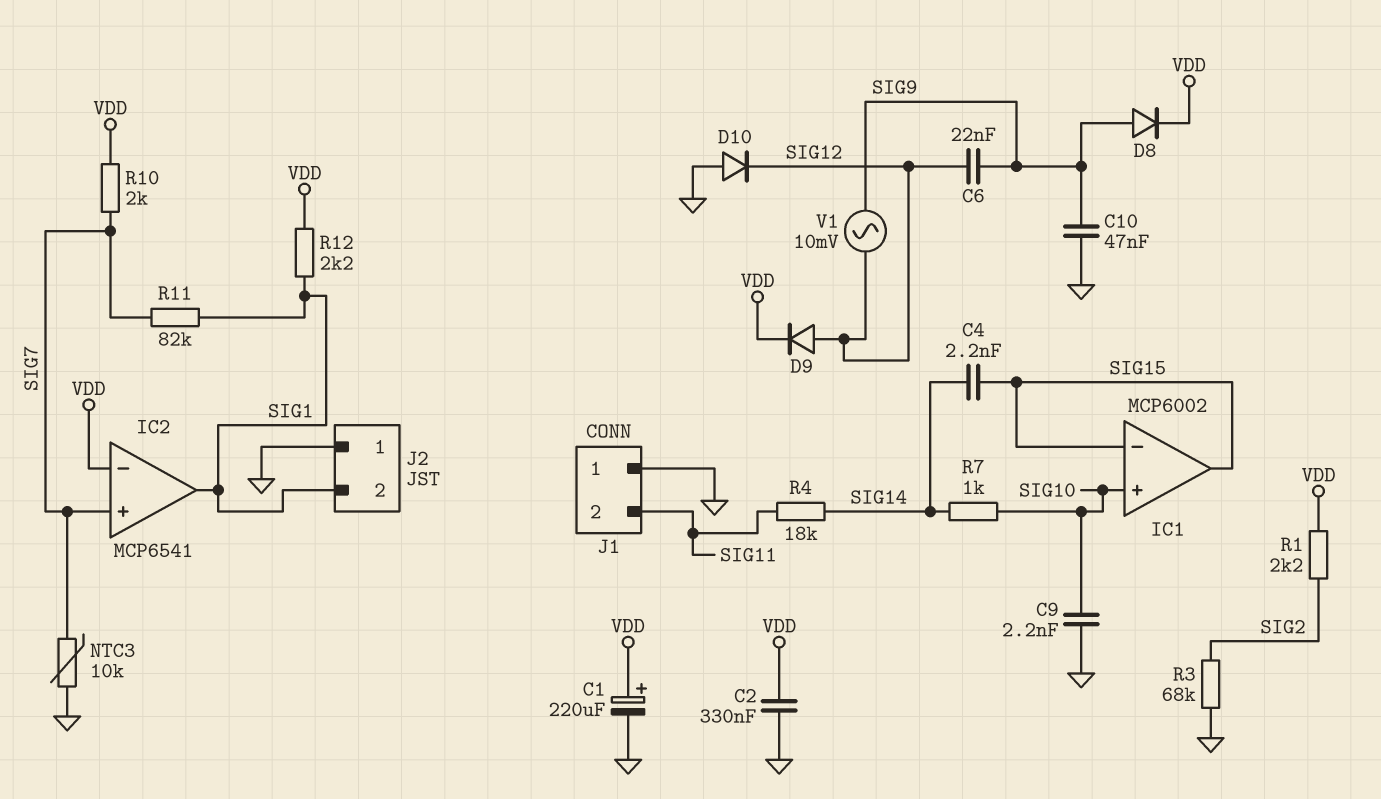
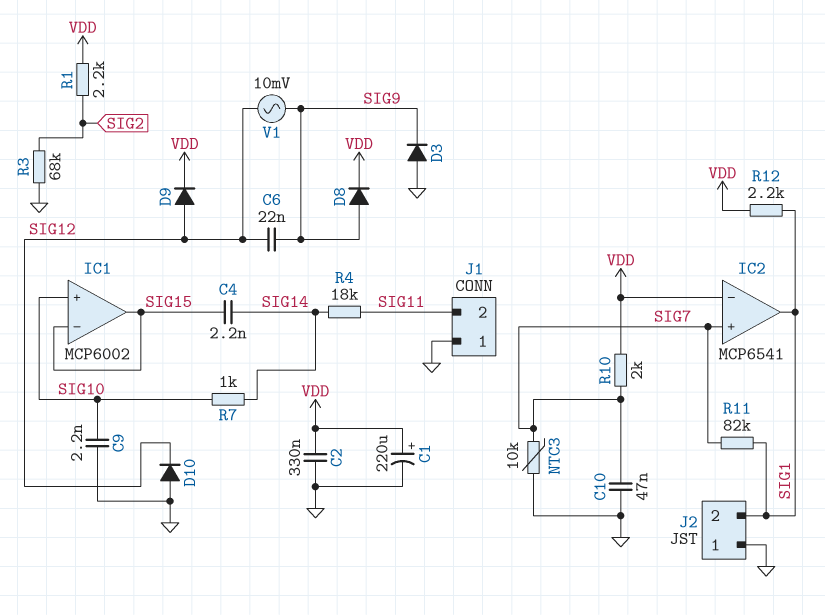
C10: 47nF (GND, SIG9) -> 47nF (GND, SIG7)
D3: none -> diode (A GND, K SIG9)

